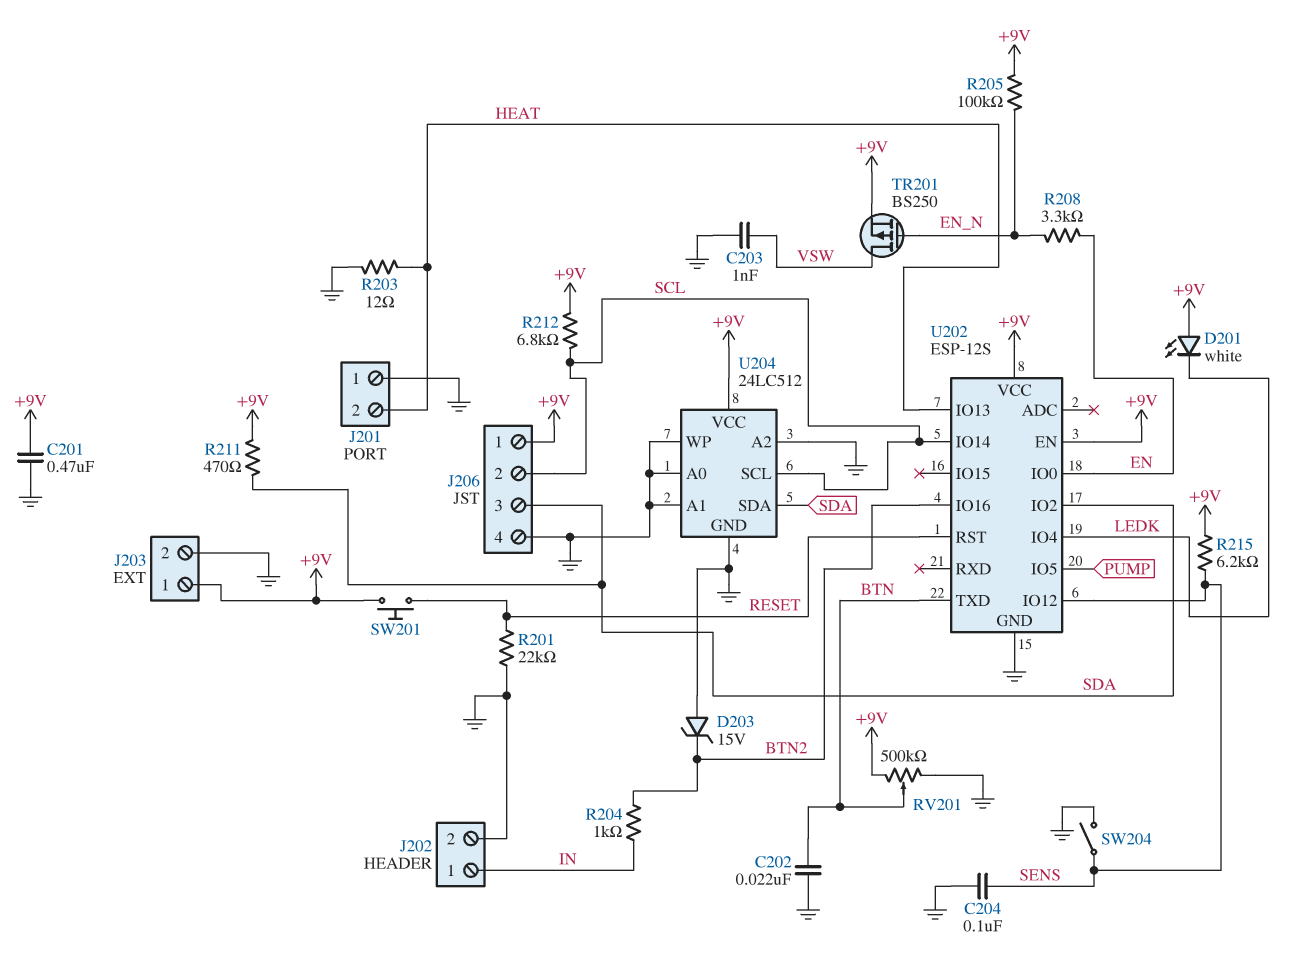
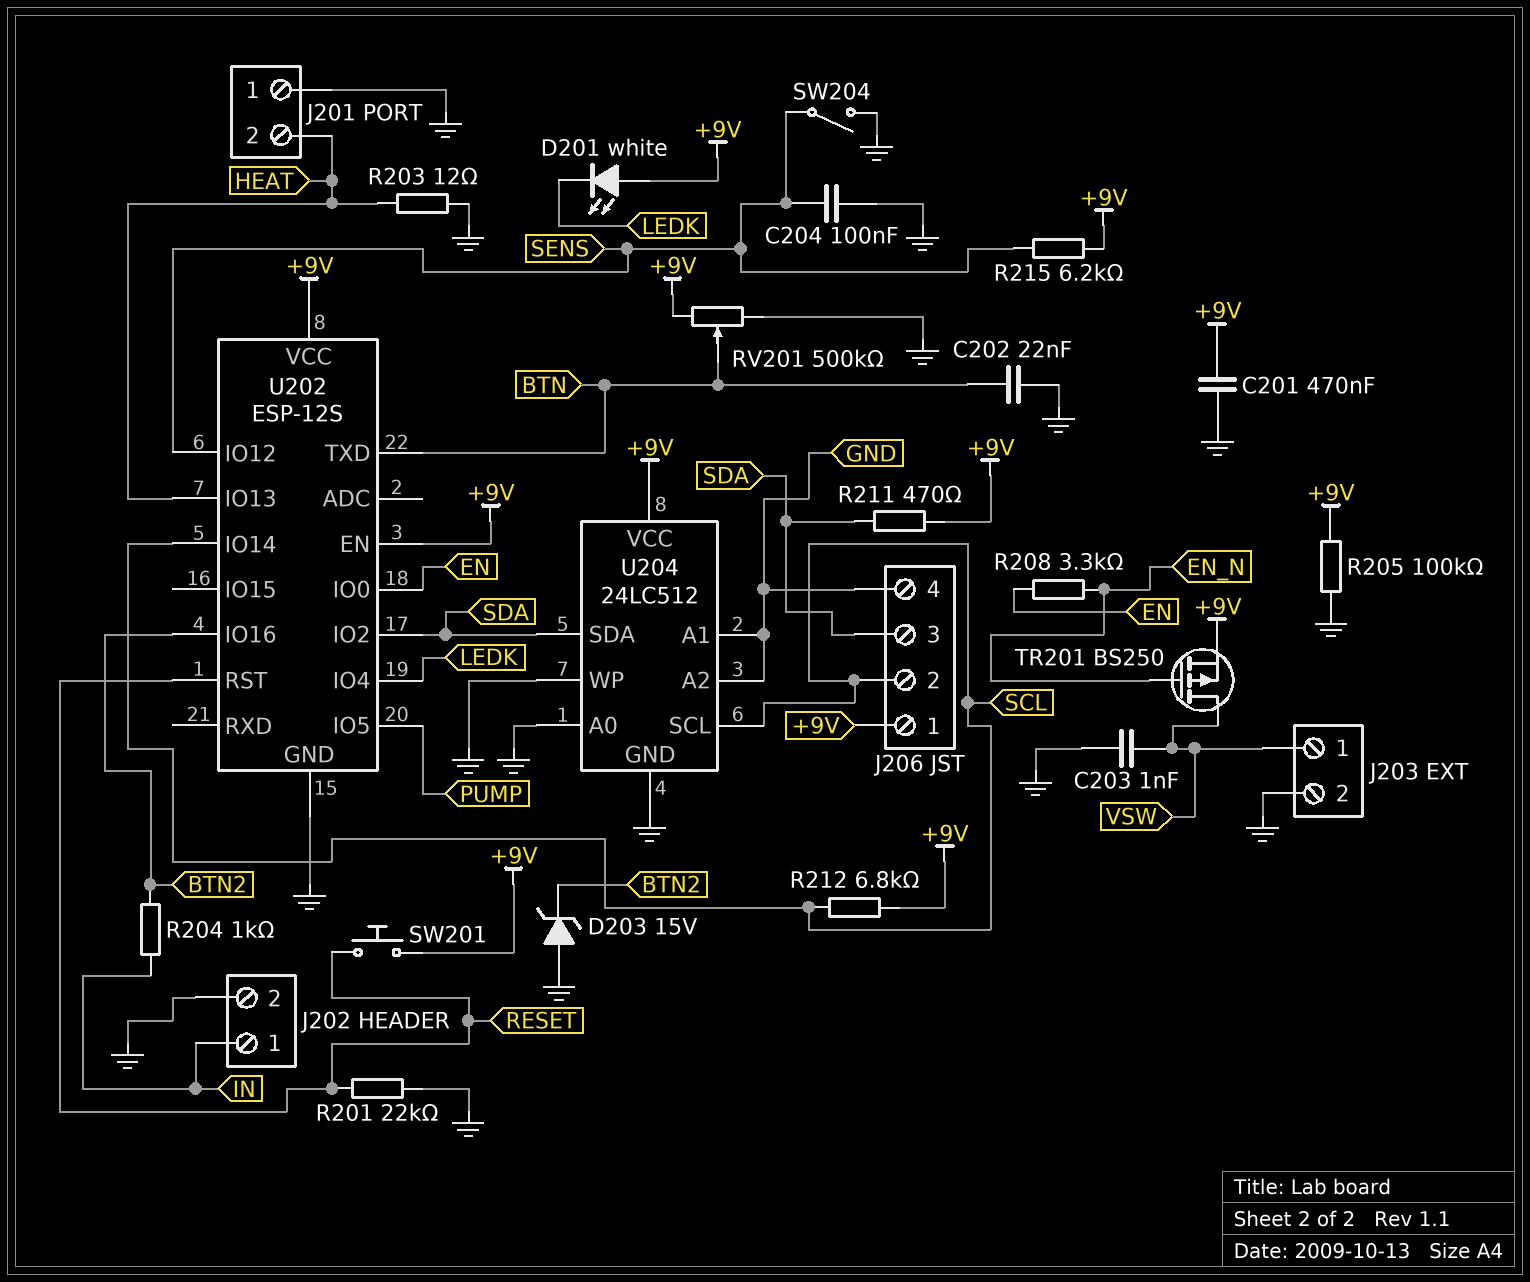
J203 pin 1: +9V -> VSW
R205: 100k (+9V, EN_N) -> 100k (+9V, GND)

